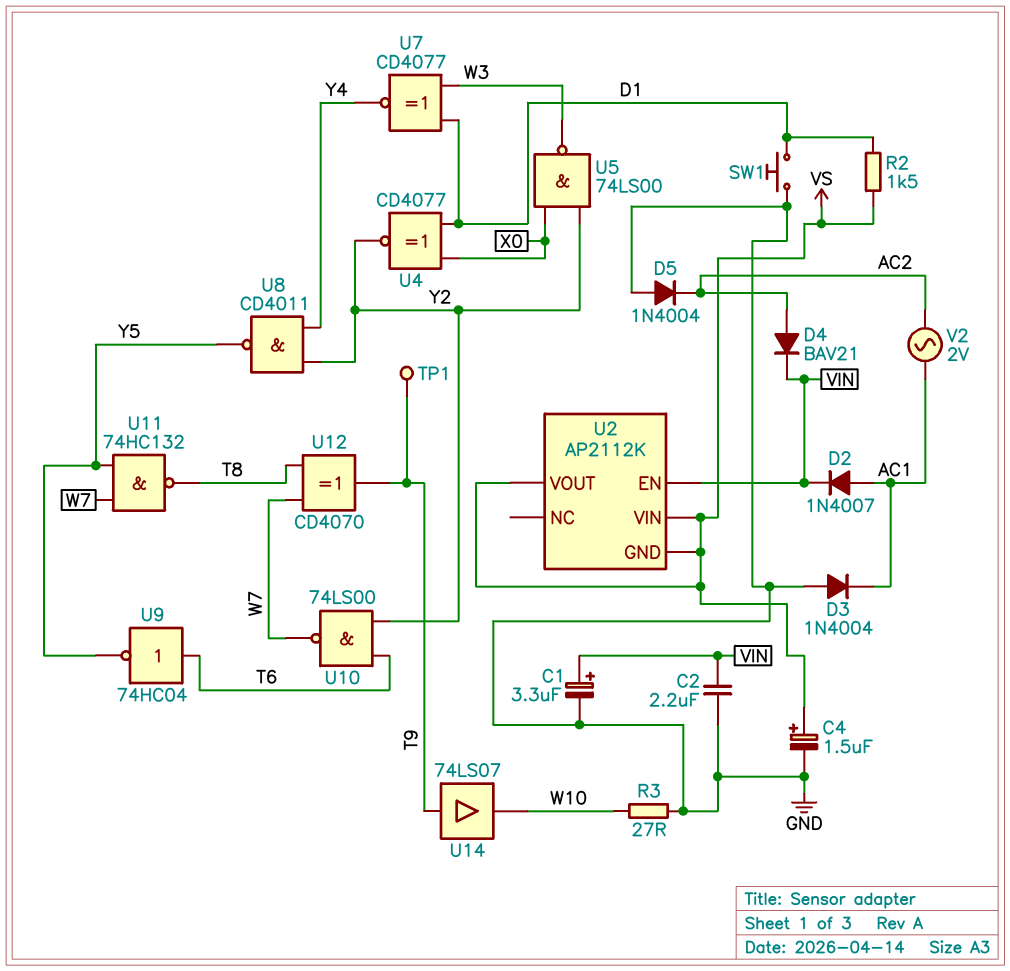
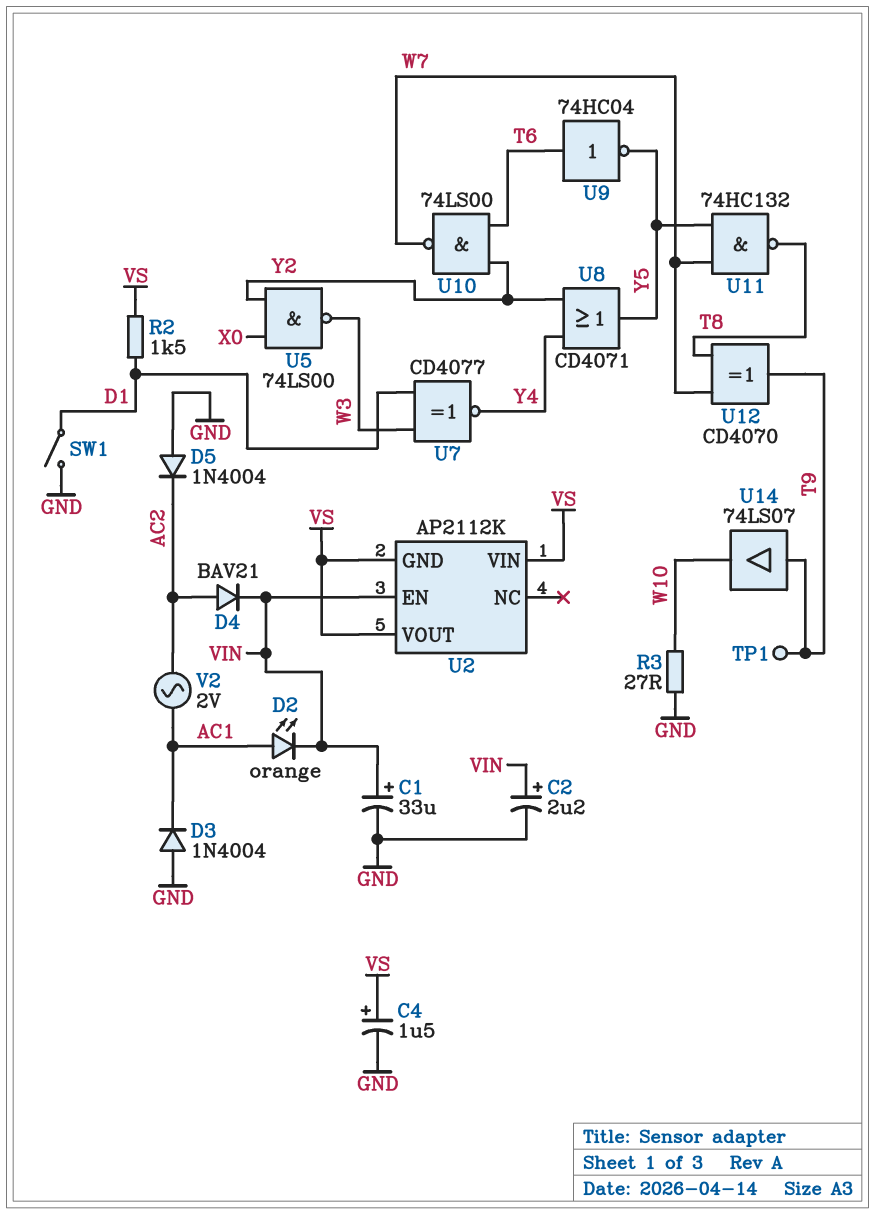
C1: 3.3uF (plus VIN, minus GND) -> 33uF (plus VIN, minus GND)
C2: 2.2uF (GND, VIN) -> 2.2uF (plus VIN, minus GND)
D2: diode 1N4007 (A AC1, K VIN) -> LED orange (A AC1, K VIN)
SW1: button (D1, GND) -> switch (D1, GND)
U4: XNOR CD4077 (in D1, in X0, out Y2) -> none
U8: NAND CD4011 (in Y2, in Y4, out Y5) -> OR CD4071 (in Y2, in Y4, out Y5)

